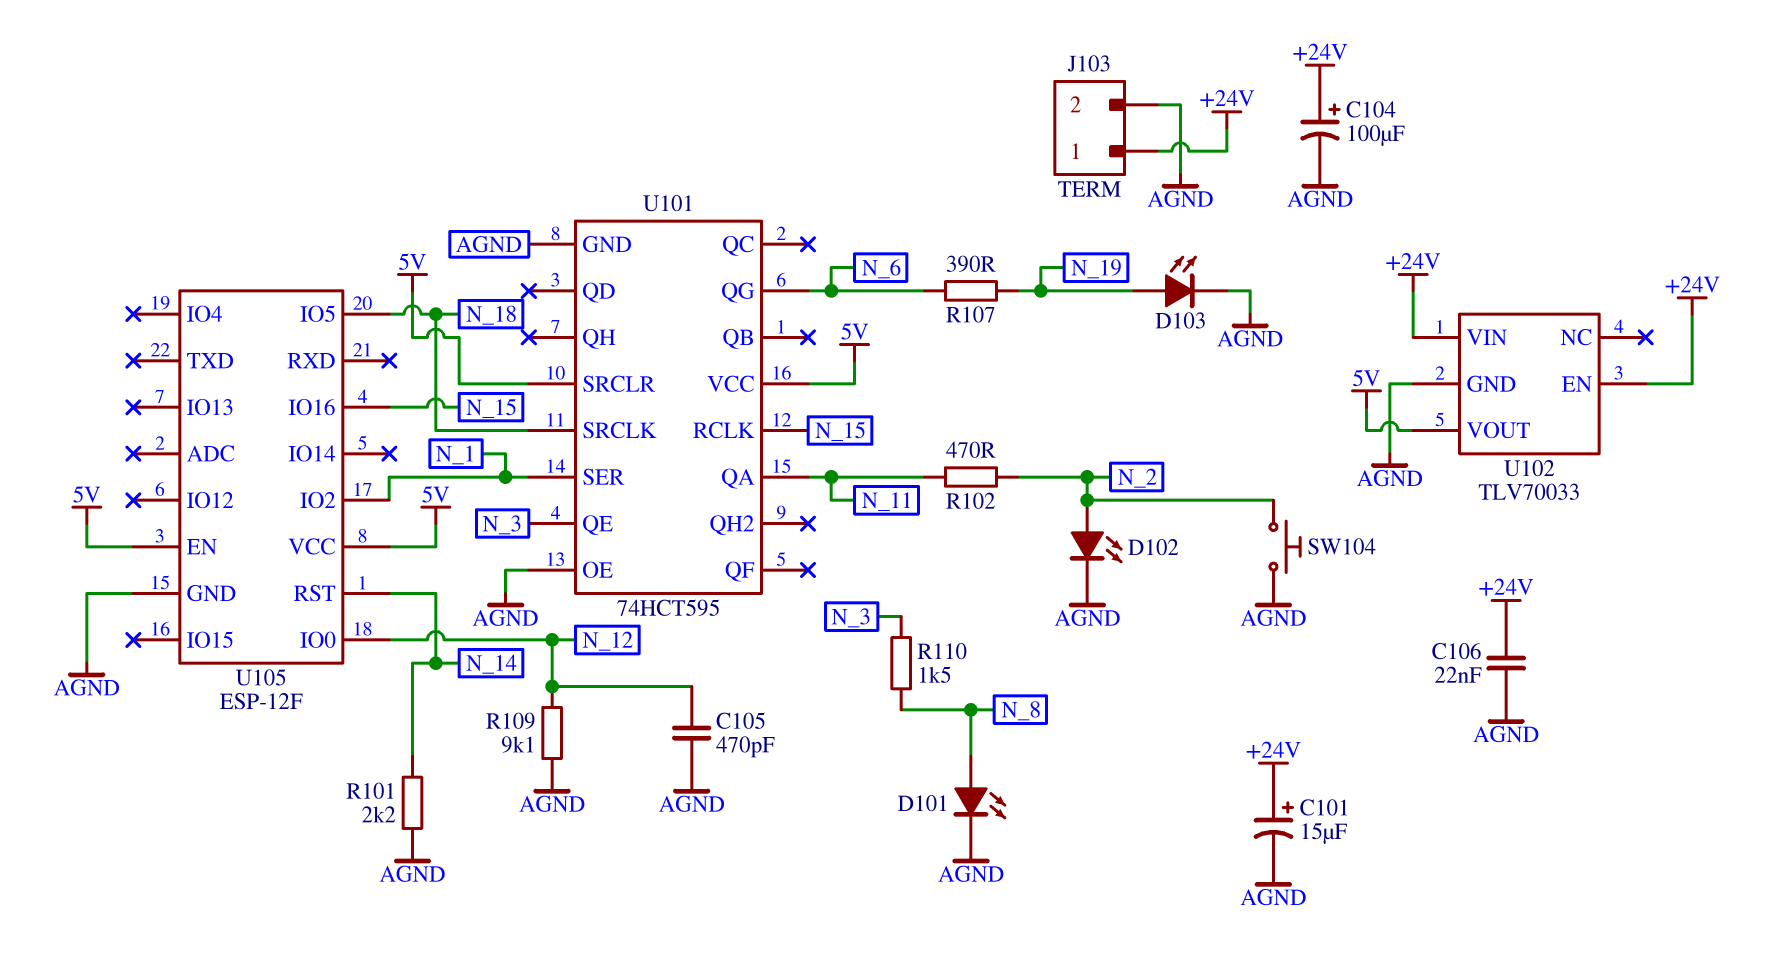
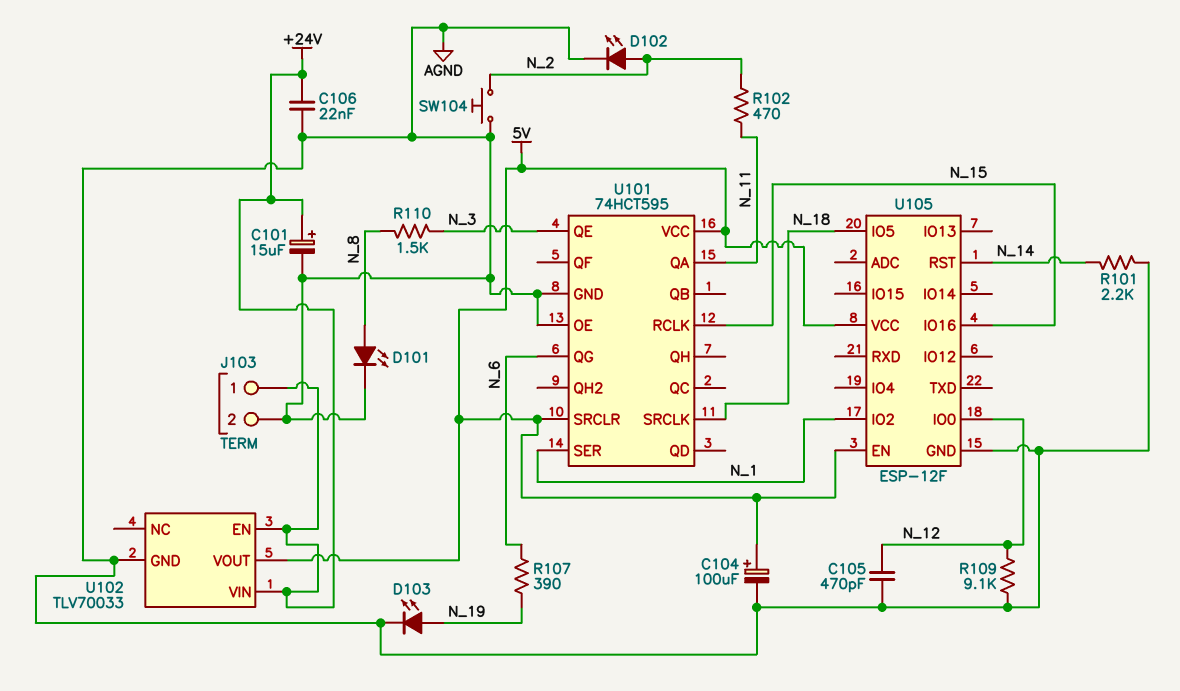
C104: 100uF (plus +24V, minus AGND) -> 100uF (plus 5V, minus AGND)

